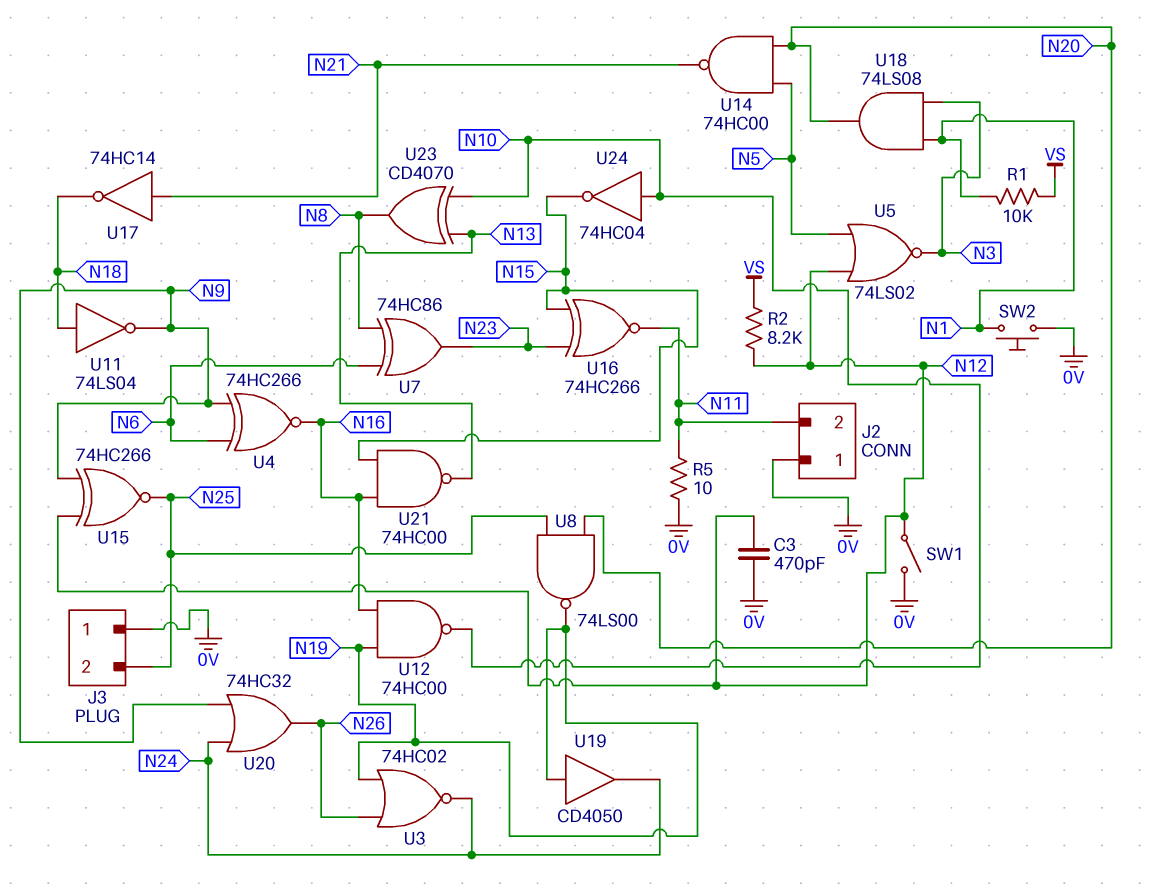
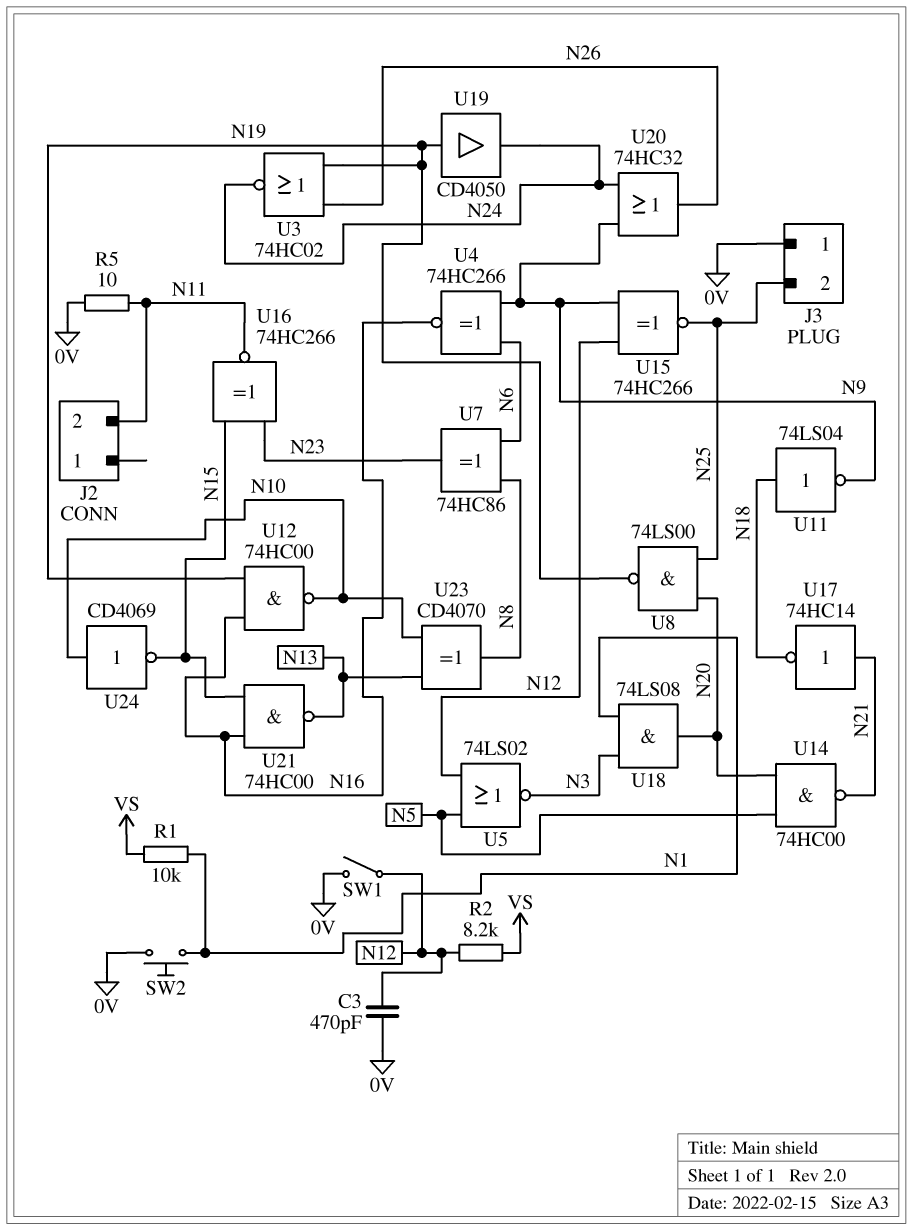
J2 pin 1: 0V -> none
U24: NOT 74HC04 (in N10, out N15) -> NOT CD4069 (in N10, out N15)

